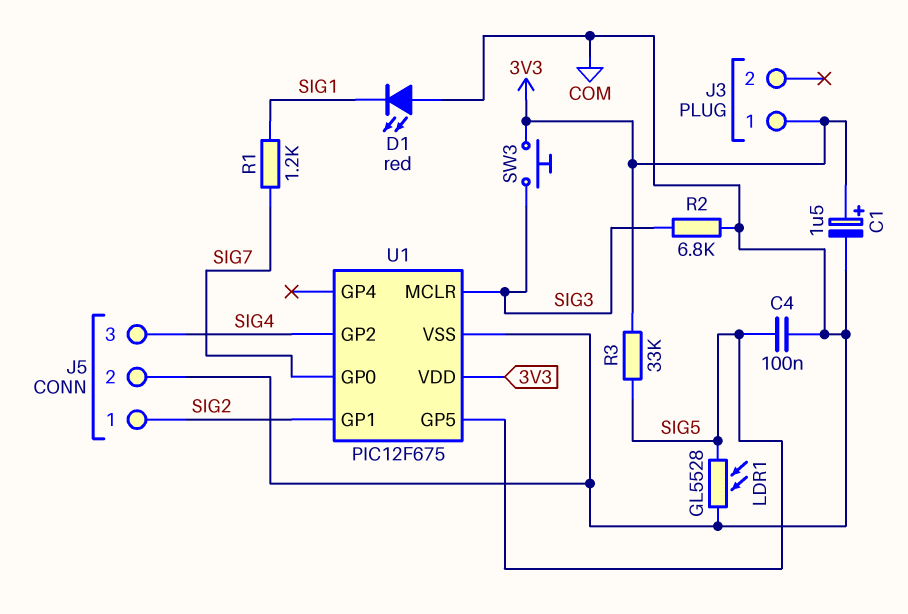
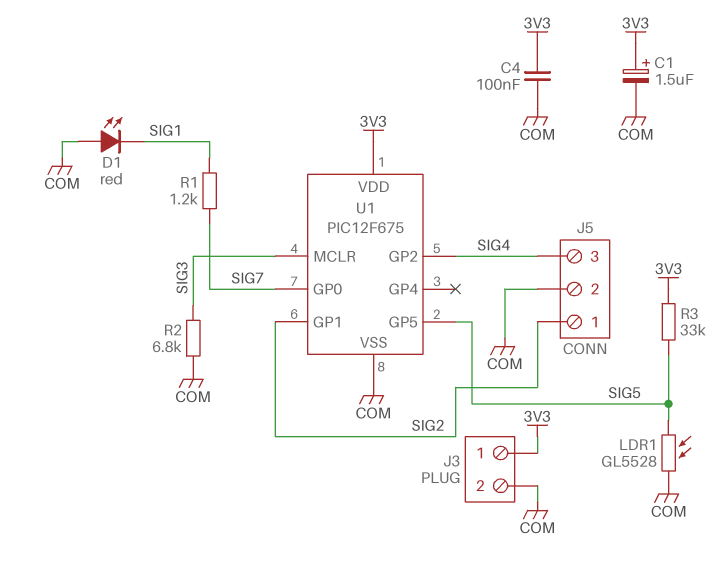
C4: 100nF (COM, SIG5) -> 100nF (3V3, COM)
J3 pin 2: none -> COM
SW3: button (3V3, SIG3) -> none

